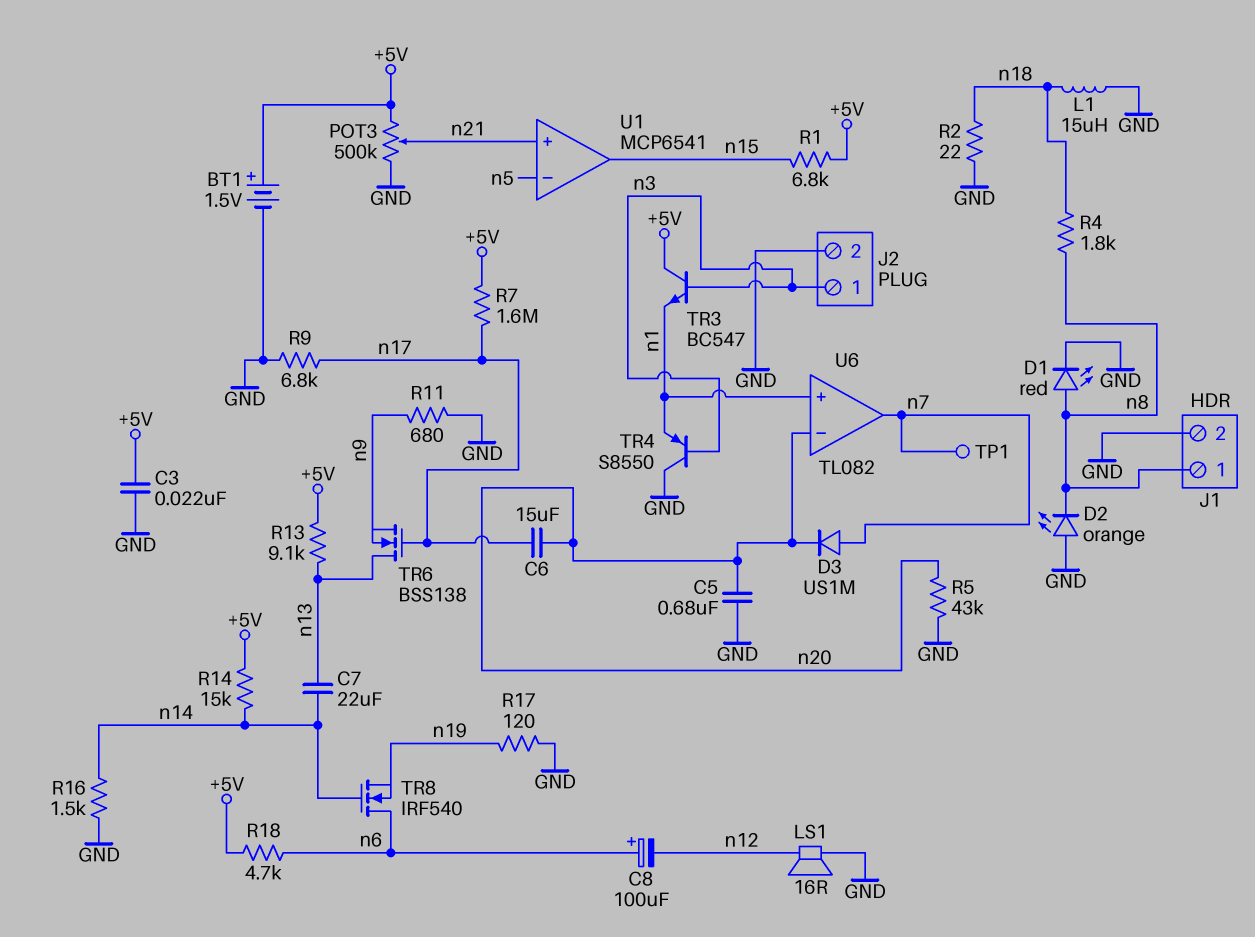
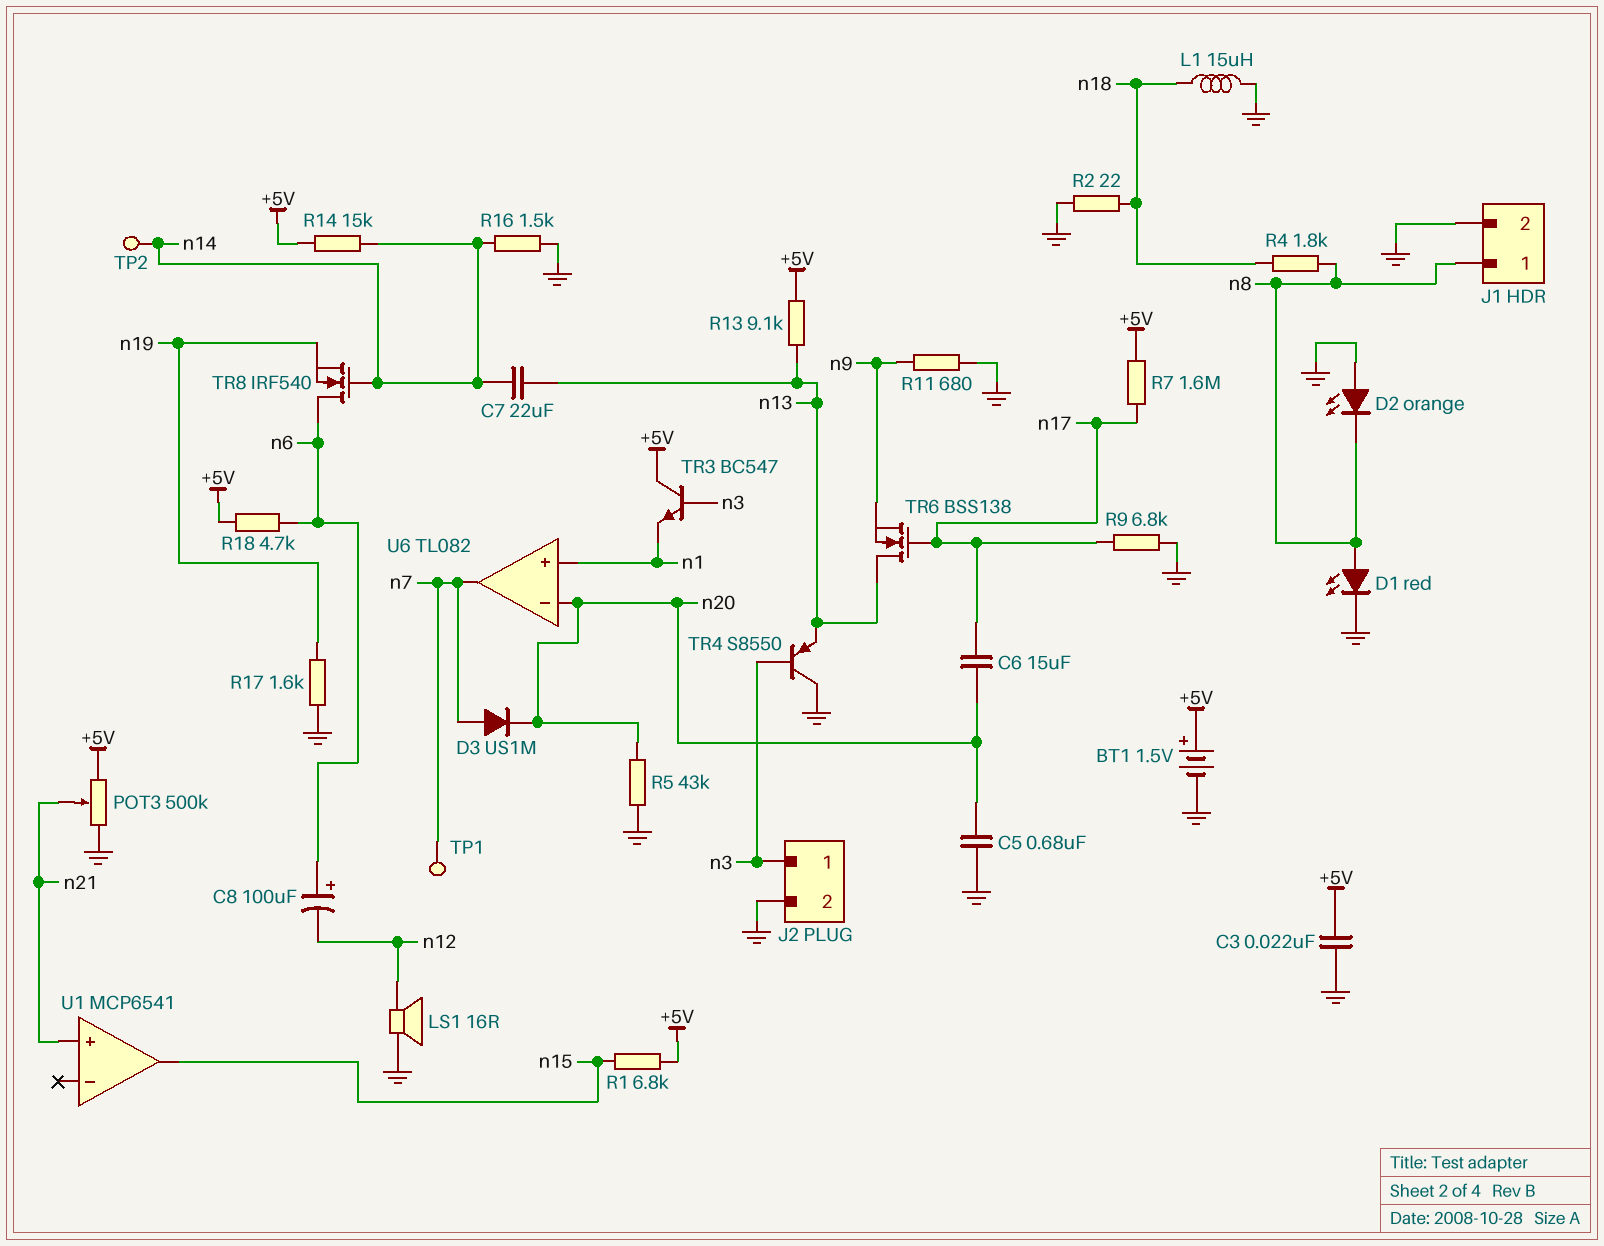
R17: 120 (GND, n19) -> 1.6k (GND, n19)
TP2: none -> test point (n14)
TR4: PNP S8550 (B n3, C GND, E n1) -> PNP S8550 (B n3, C GND, E n13)
U1 pin in-: n5 -> none

